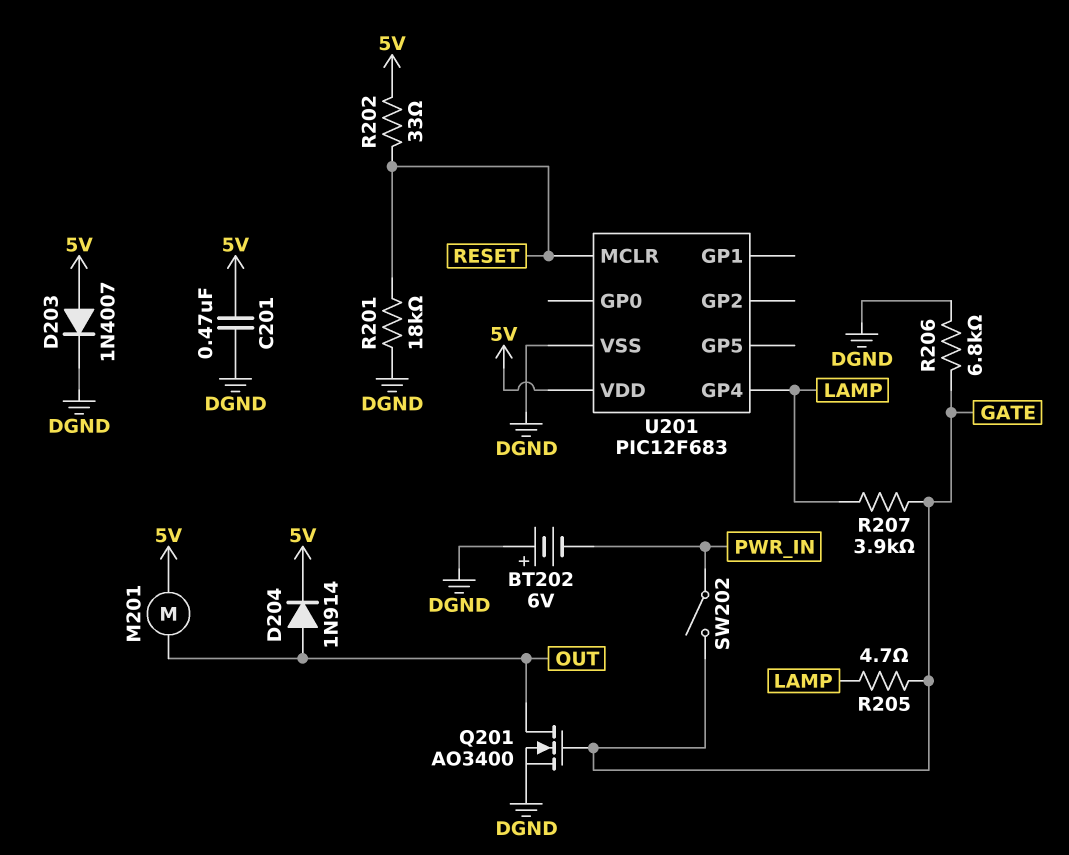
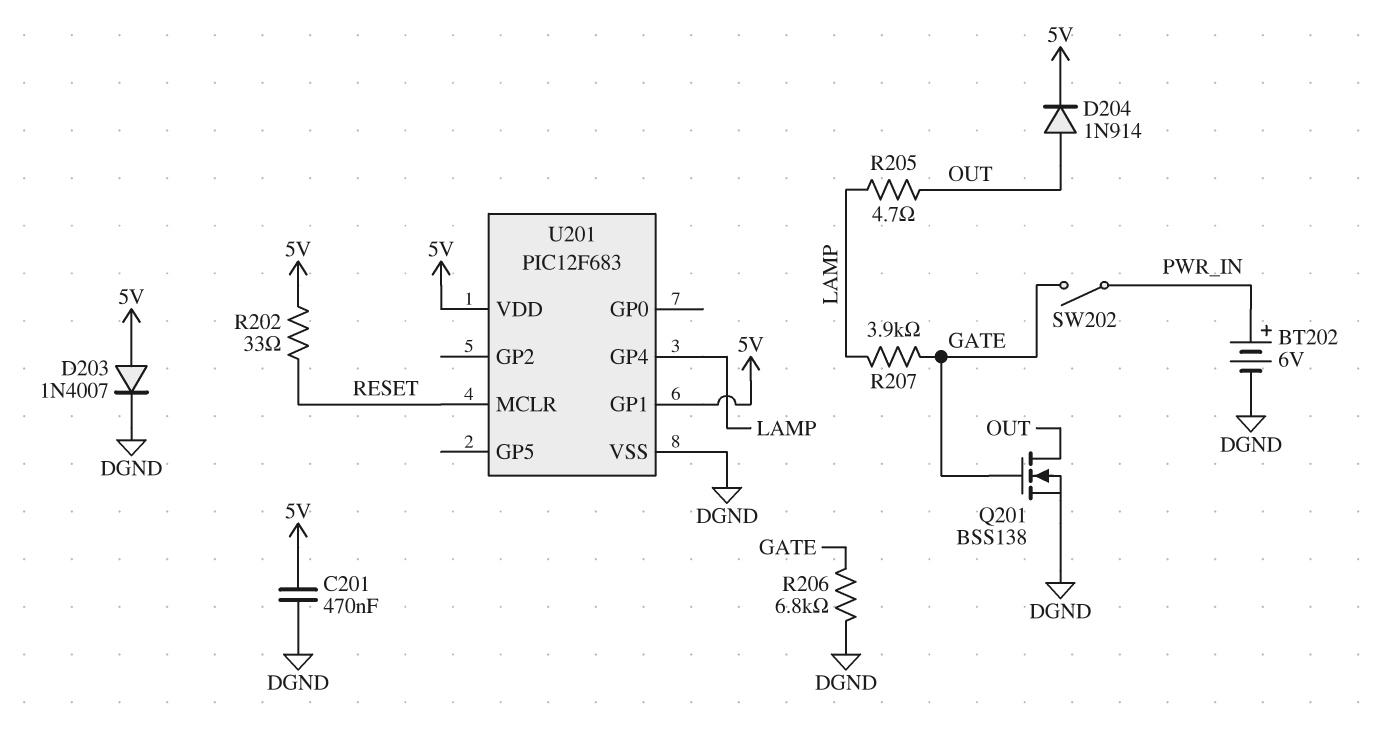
BT202: 6V (plus DGND, minus PWR_IN) -> 6V (plus PWR_IN, minus DGND)
M201: motor (5V, OUT) -> none
Q201: NMOS AO3400 (G GATE, D OUT, S DGND) -> NMOS BSS138 (G GATE, D OUT, S DGND)
R201: 18k (DGND, RESET) -> none
R205: 4.7 (GATE, LAMP) -> 4.7 (LAMP, OUT)
U201 pin GP1: none -> 5V

